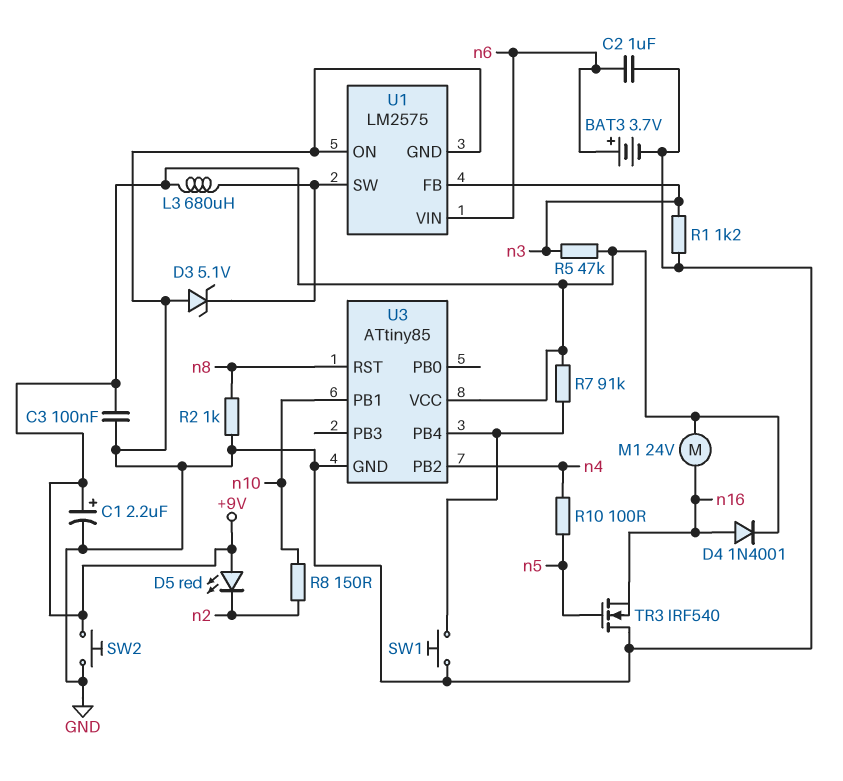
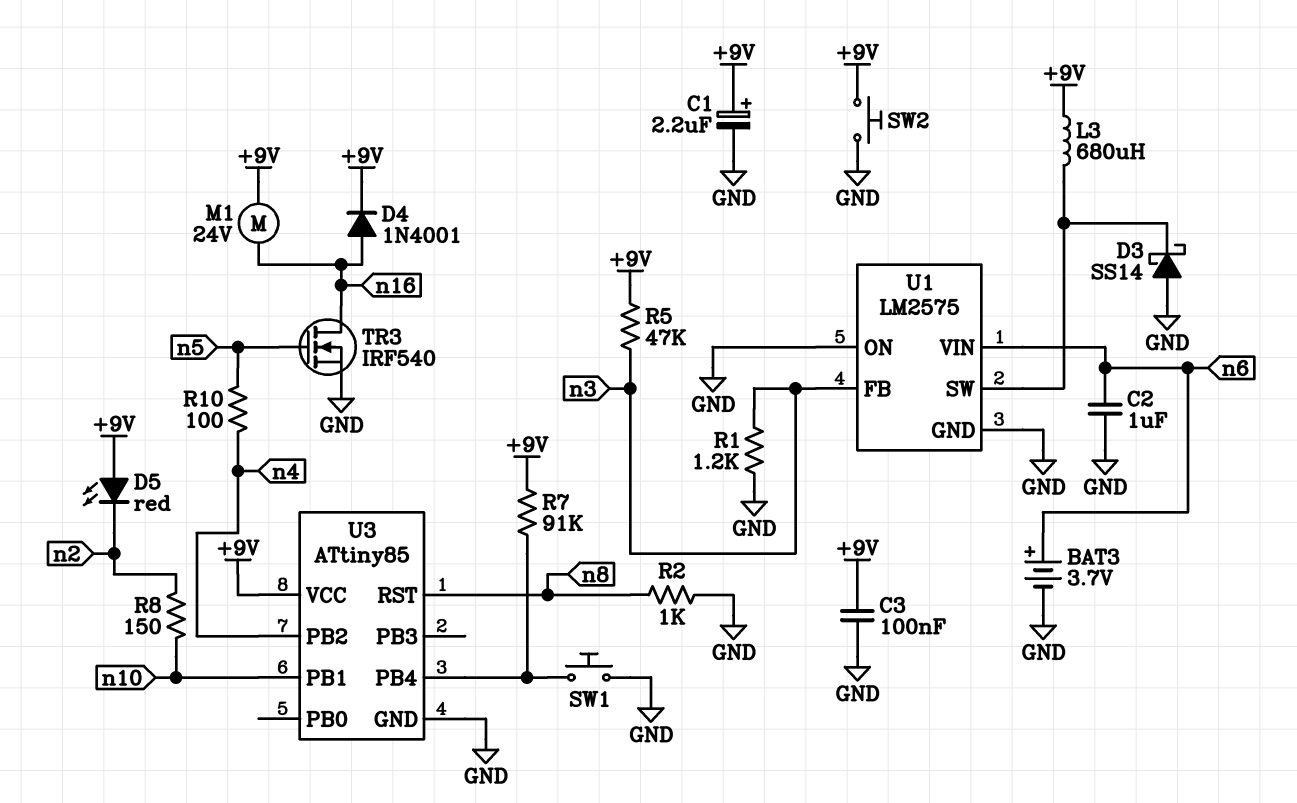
D3: zener 5.1V (A GND, K U1/SW) -> schottky SS14 (A GND, K U1/SW)
TR3: NMOS IRF540 (G n5, D GND, S n16) -> NMOS IRF540 (G n5, D n16, S GND)

